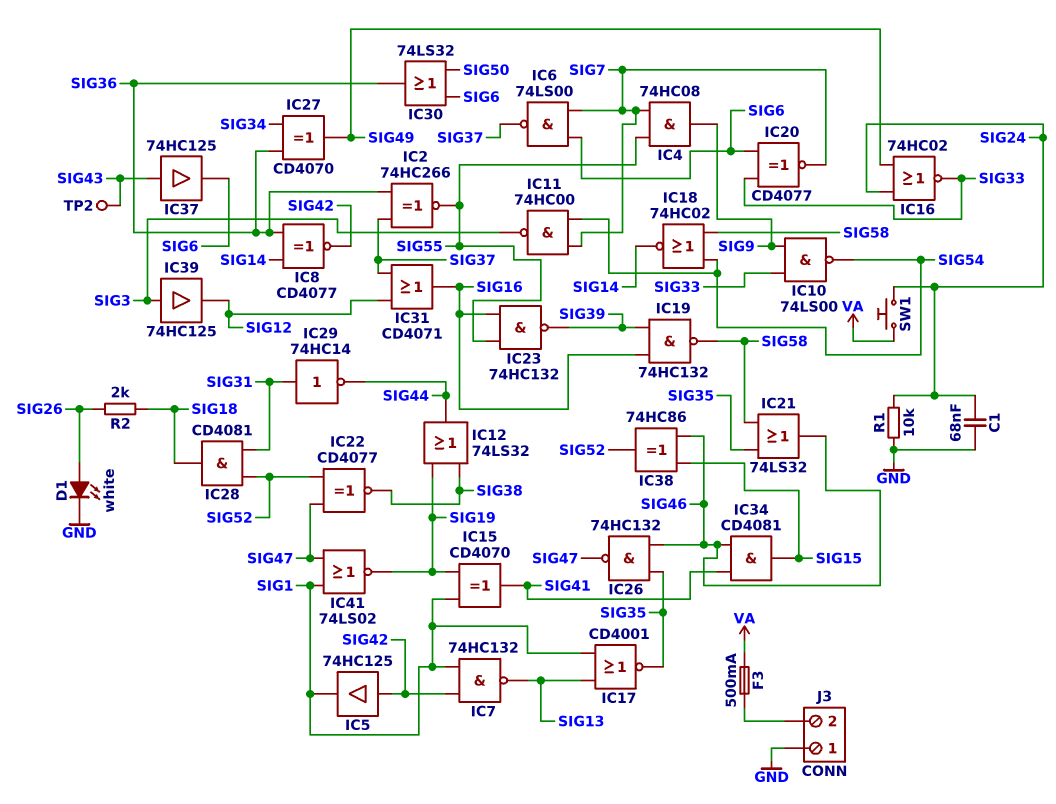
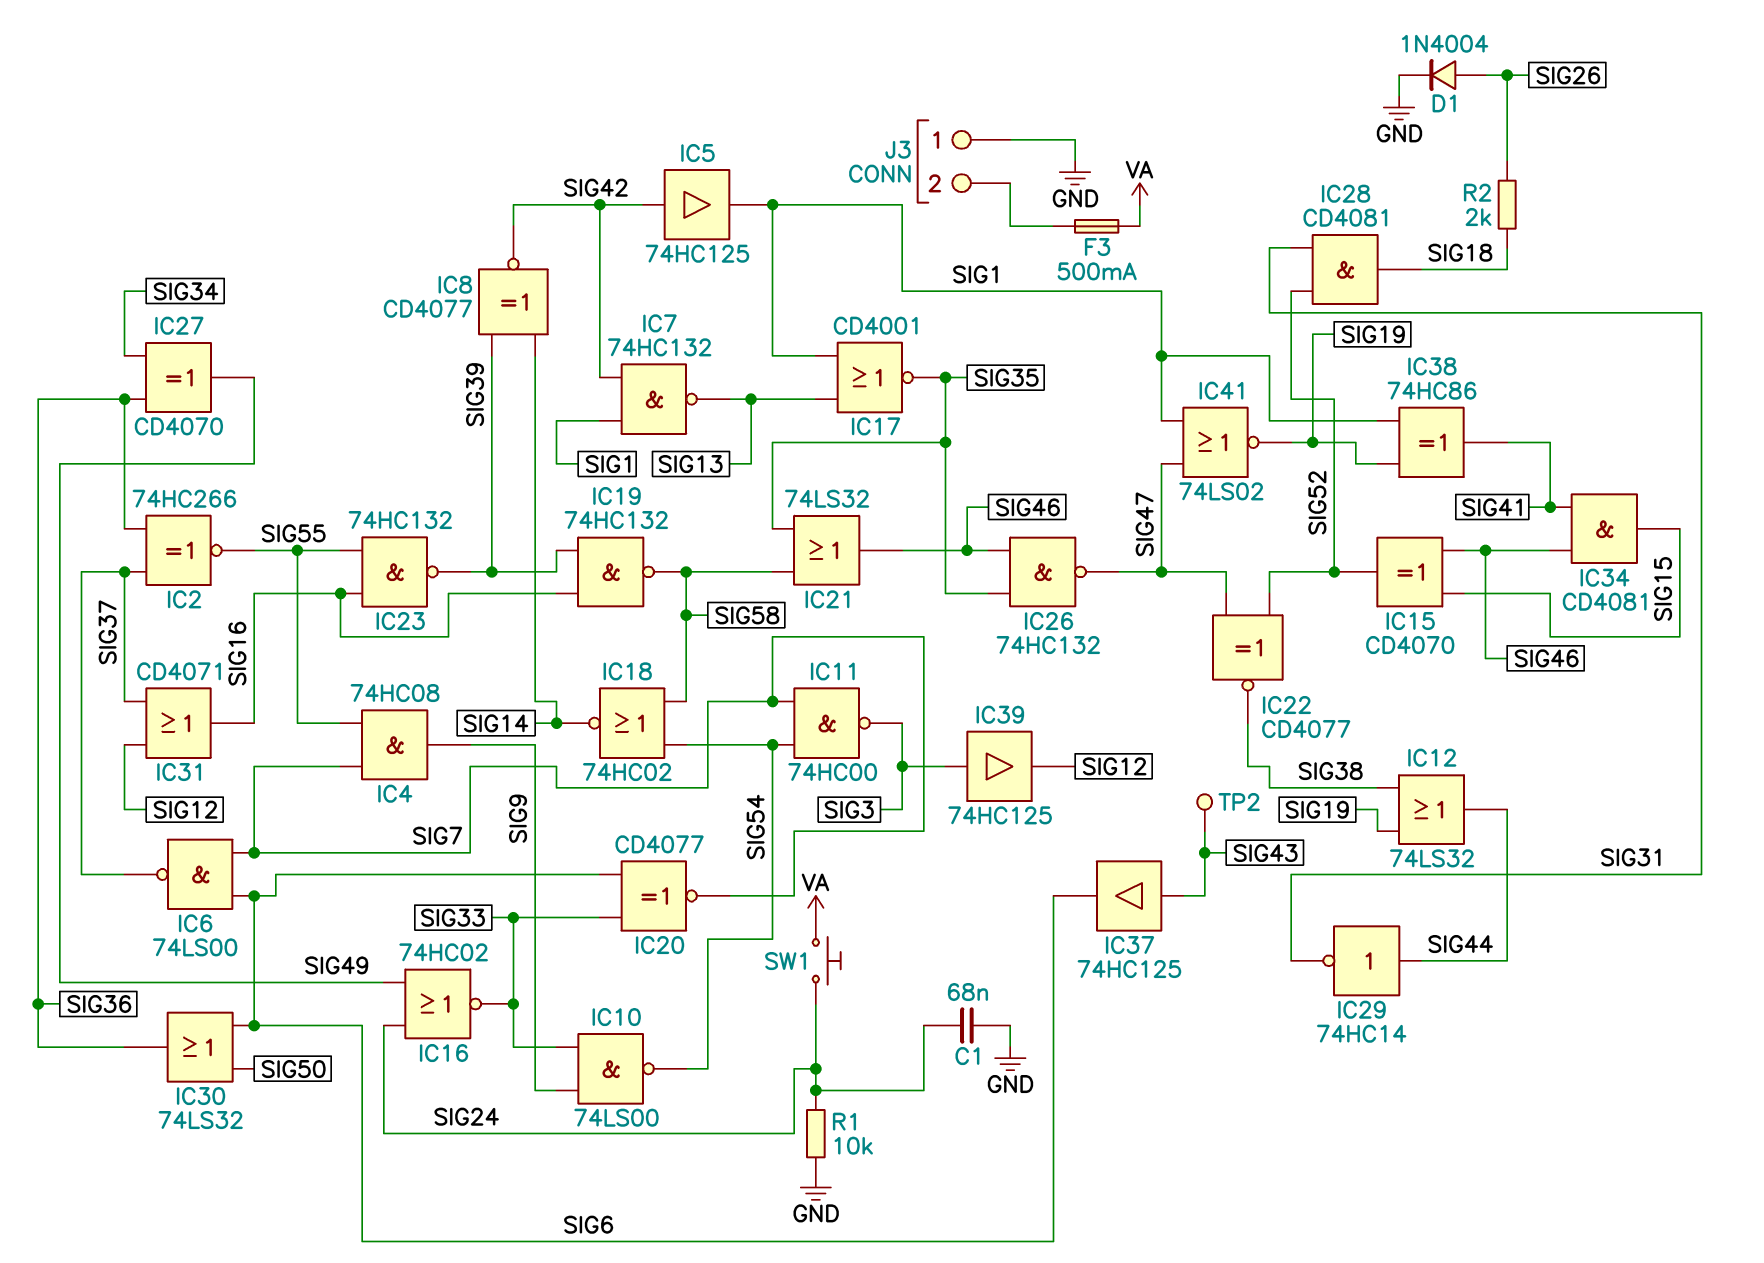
D1: LED white (A SIG26, K GND) -> diode 1N4004 (A SIG26, K GND)
IC8: XNOR CD4077 (in SIG14, in SIG36, out SIG42) -> XNOR CD4077 (in SIG14, in SIG39, out SIG42)
IC15: XOR CD4070 (in SIG1, in SIG19, out SIG41) -> XOR CD4070 (in SIG15, in SIG46, out SIG52)
IC29: NOT 74HC14 (in SIG31, out SIG44) -> NOT 74HC14 (in SIG44, out SIG31)
IC38: XOR 74HC86 (in SIG15, in SIG46, out SIG52) -> XOR 74HC86 (in SIG1, in SIG19, out SIG41)

